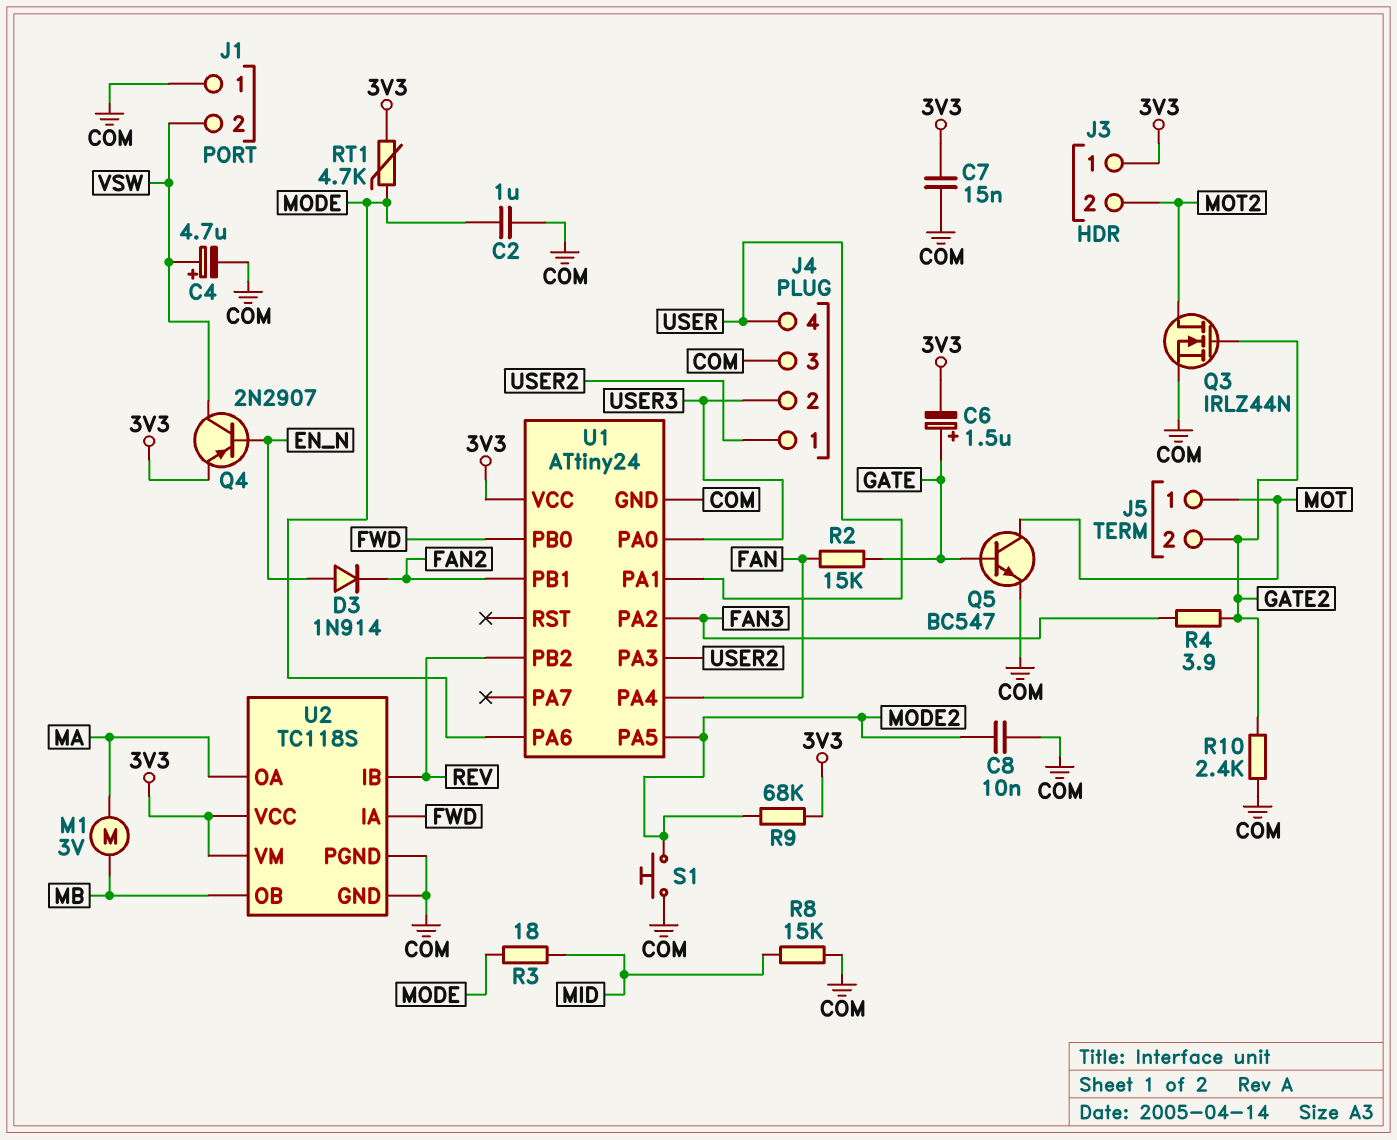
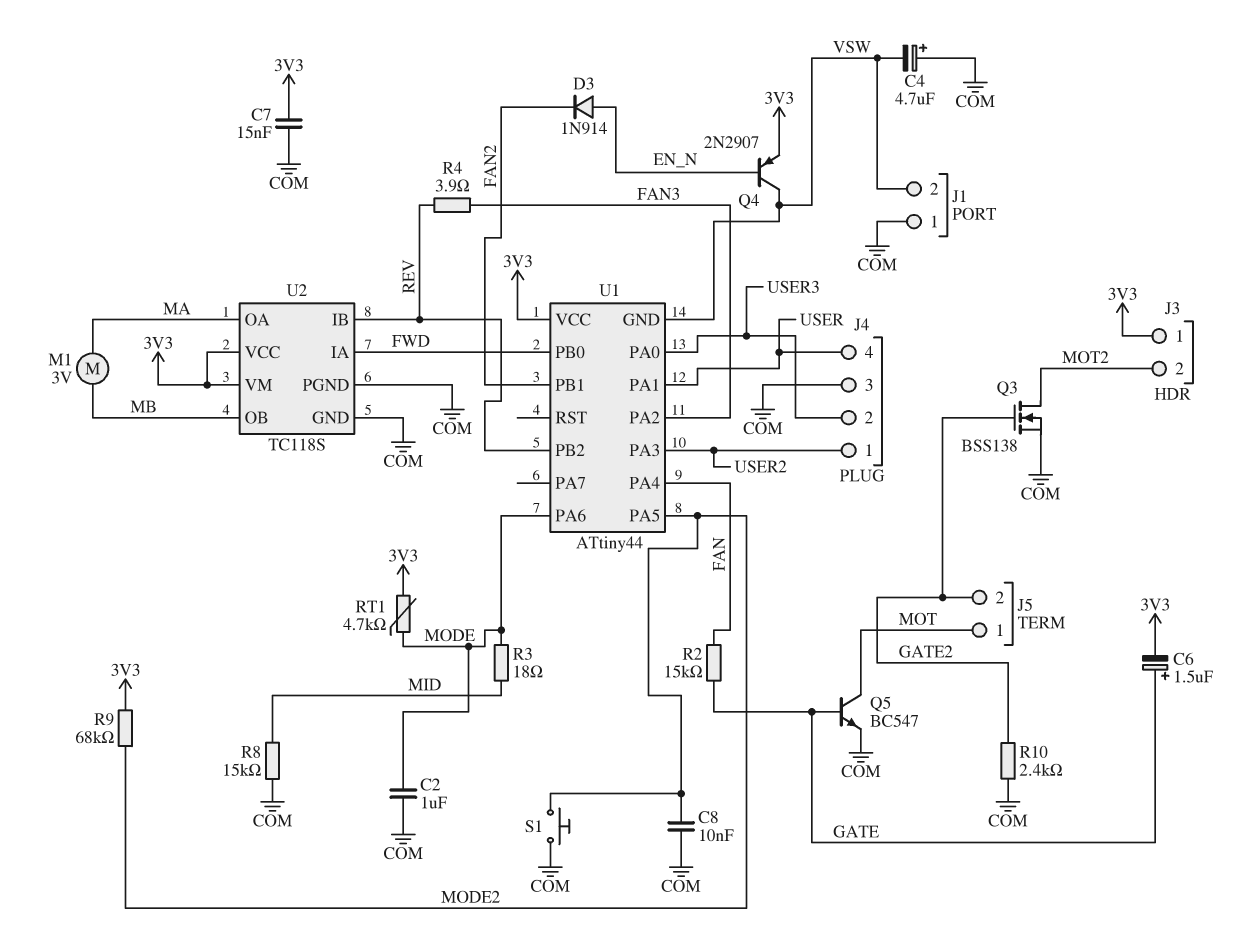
C4: 4.7uF (plus VSW, minus COM) -> 4.7uF (plus COM, minus VSW)
Q3: NMOS IRLZ44N (G GATE2, D MOT2, S COM) -> NMOS BSS138 (G GATE2, D MOT2, S COM)
R4: 3.9 (FAN3, GATE2) -> 3.9 (FAN3, REV)
U1: ATtiny24 -> ATtiny44
U1 pin GND: COM -> VSW

